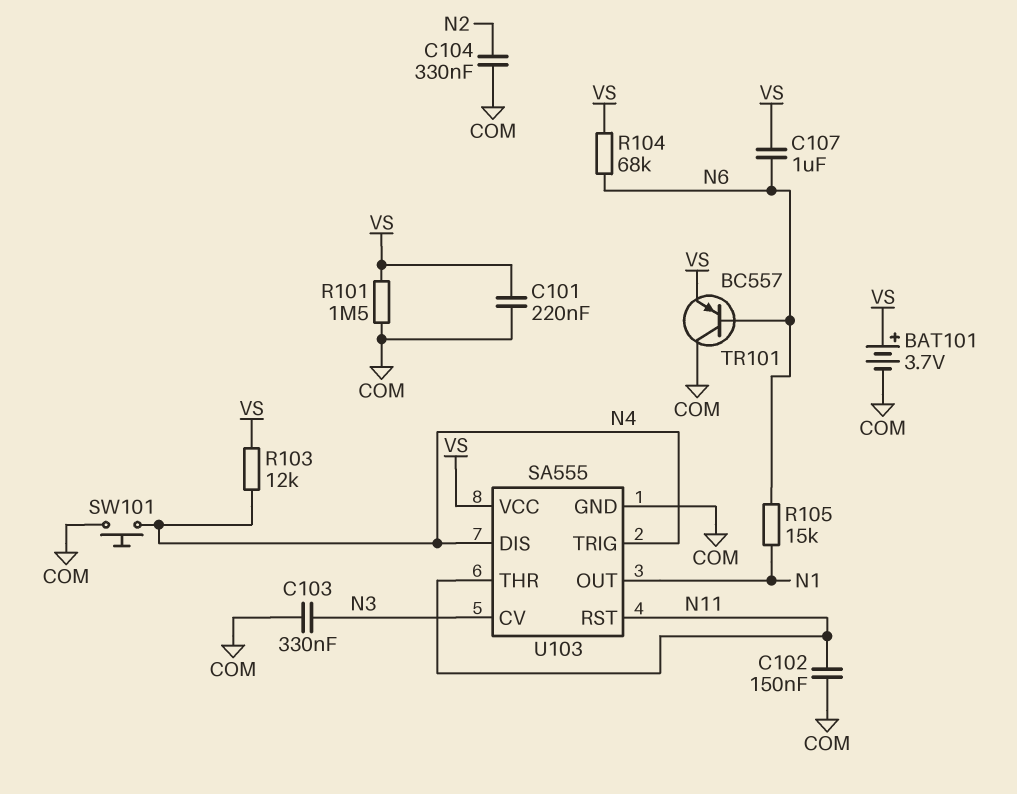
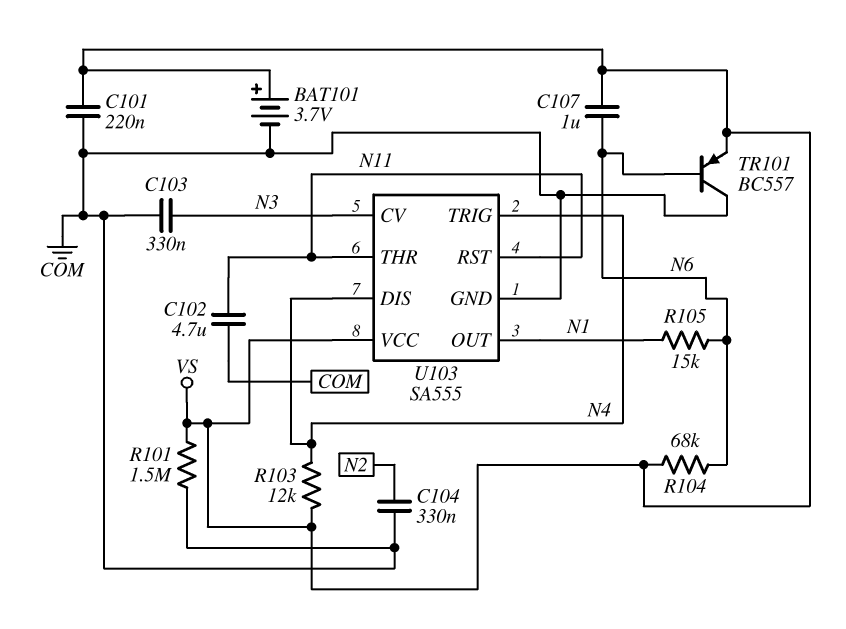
C102: 150nF (COM, N11) -> 4.7uF (COM, N11)
SW101: button (COM, N4) -> none

